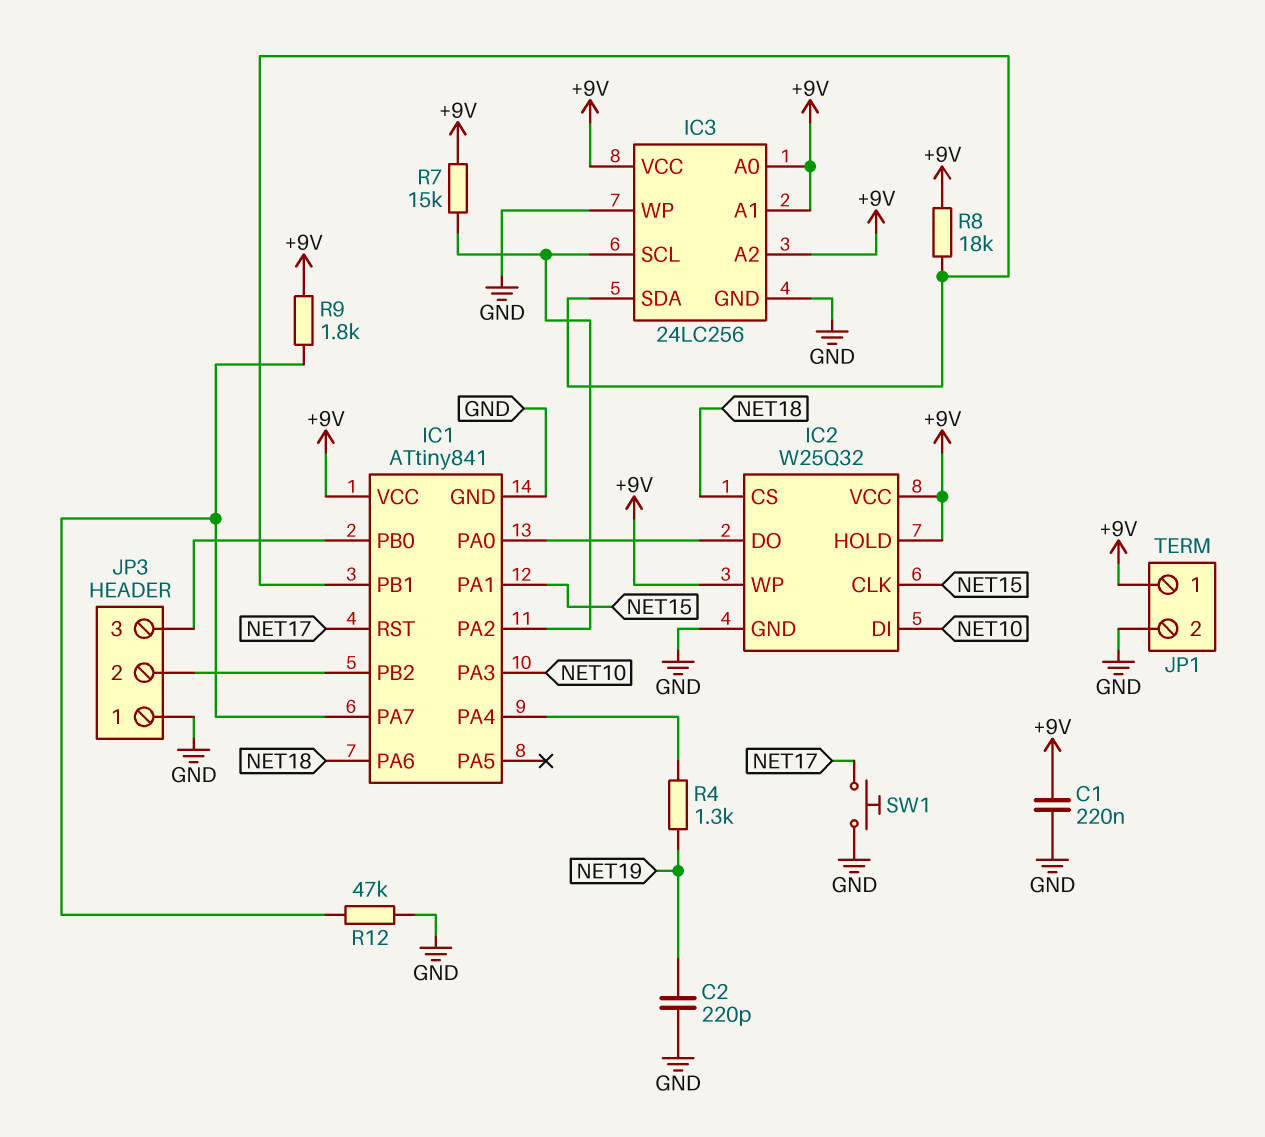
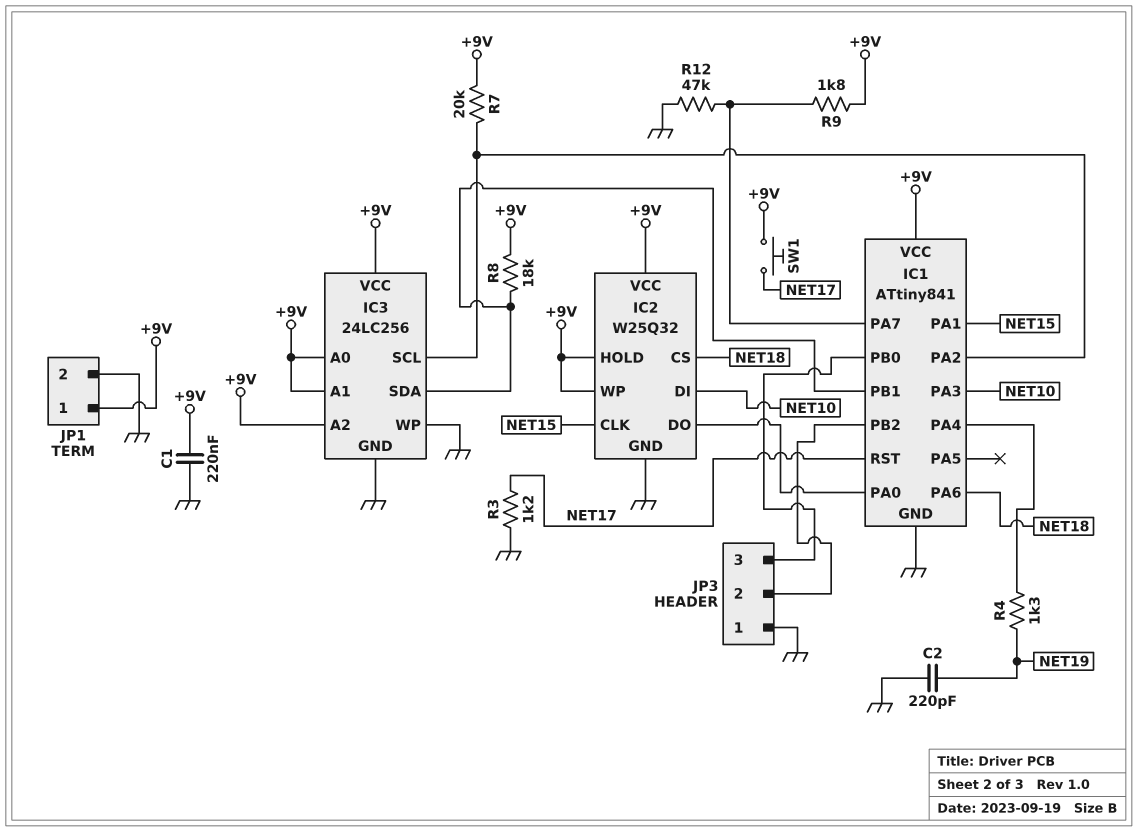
R3: none -> 1.2k (GND, NET17)
R7: 15k (+9V, IC1/PA2) -> 20k (+9V, IC1/PA2)
SW1: button (GND, NET17) -> button (+9V, NET17)

